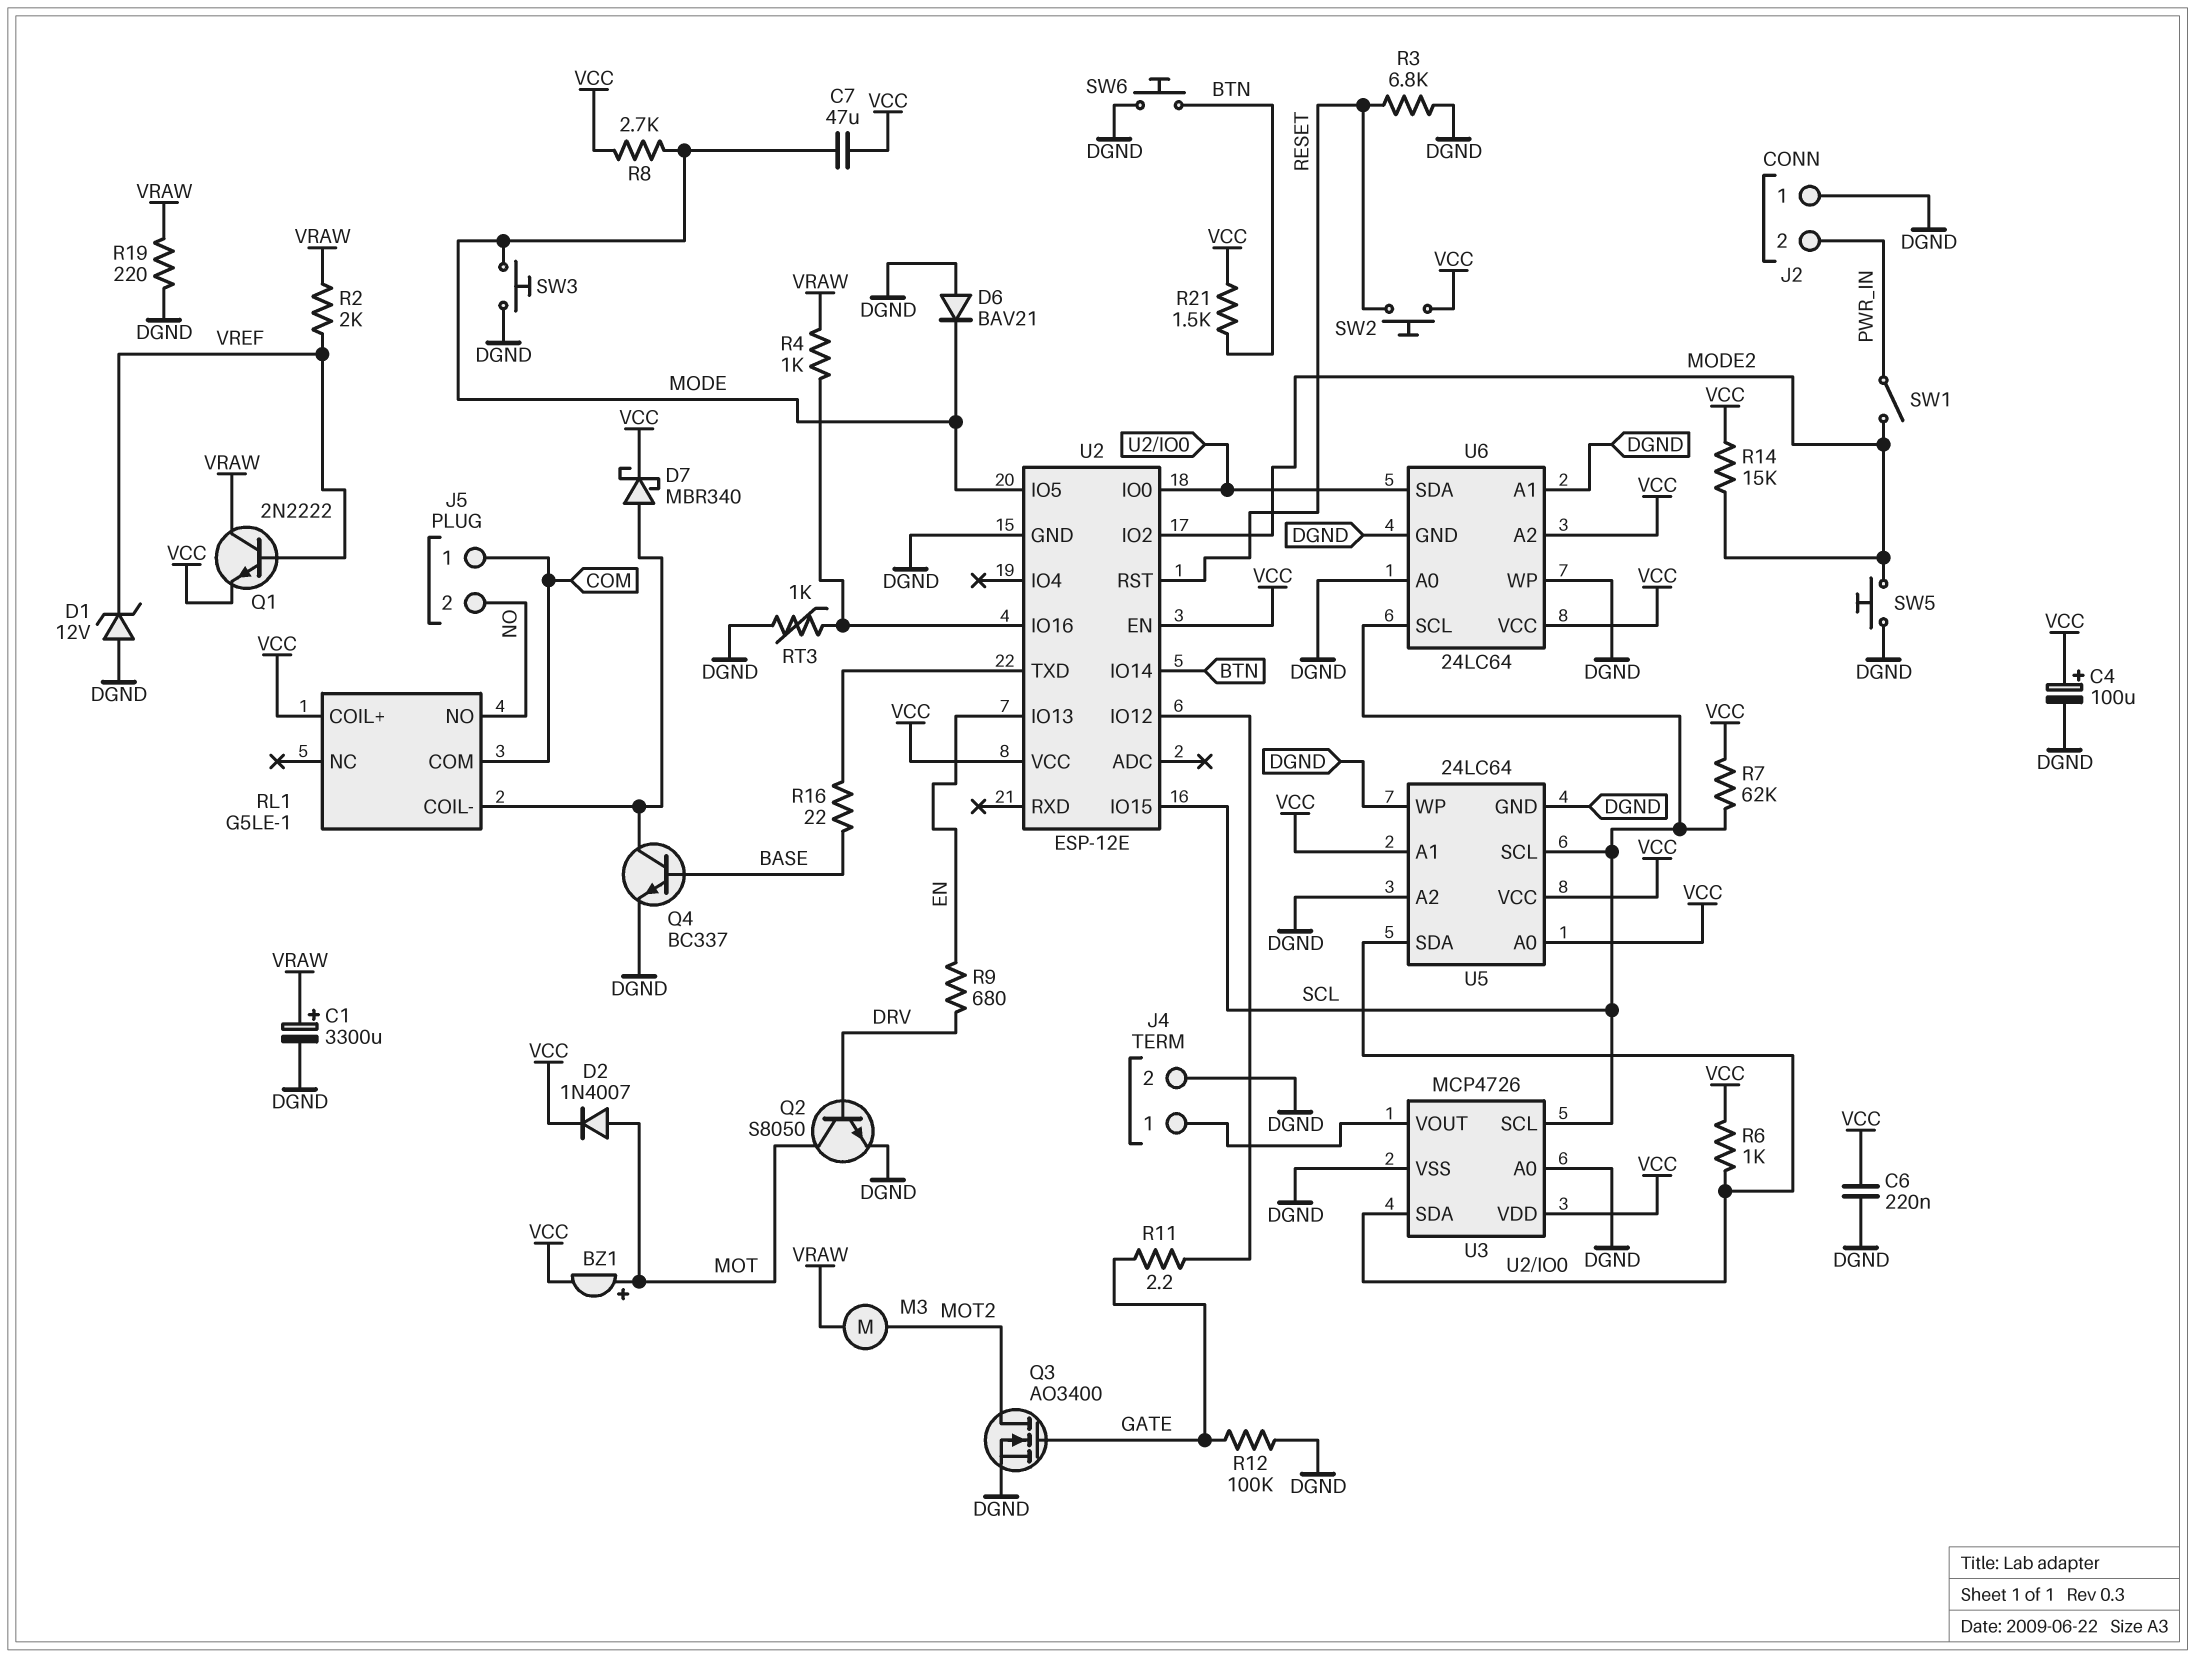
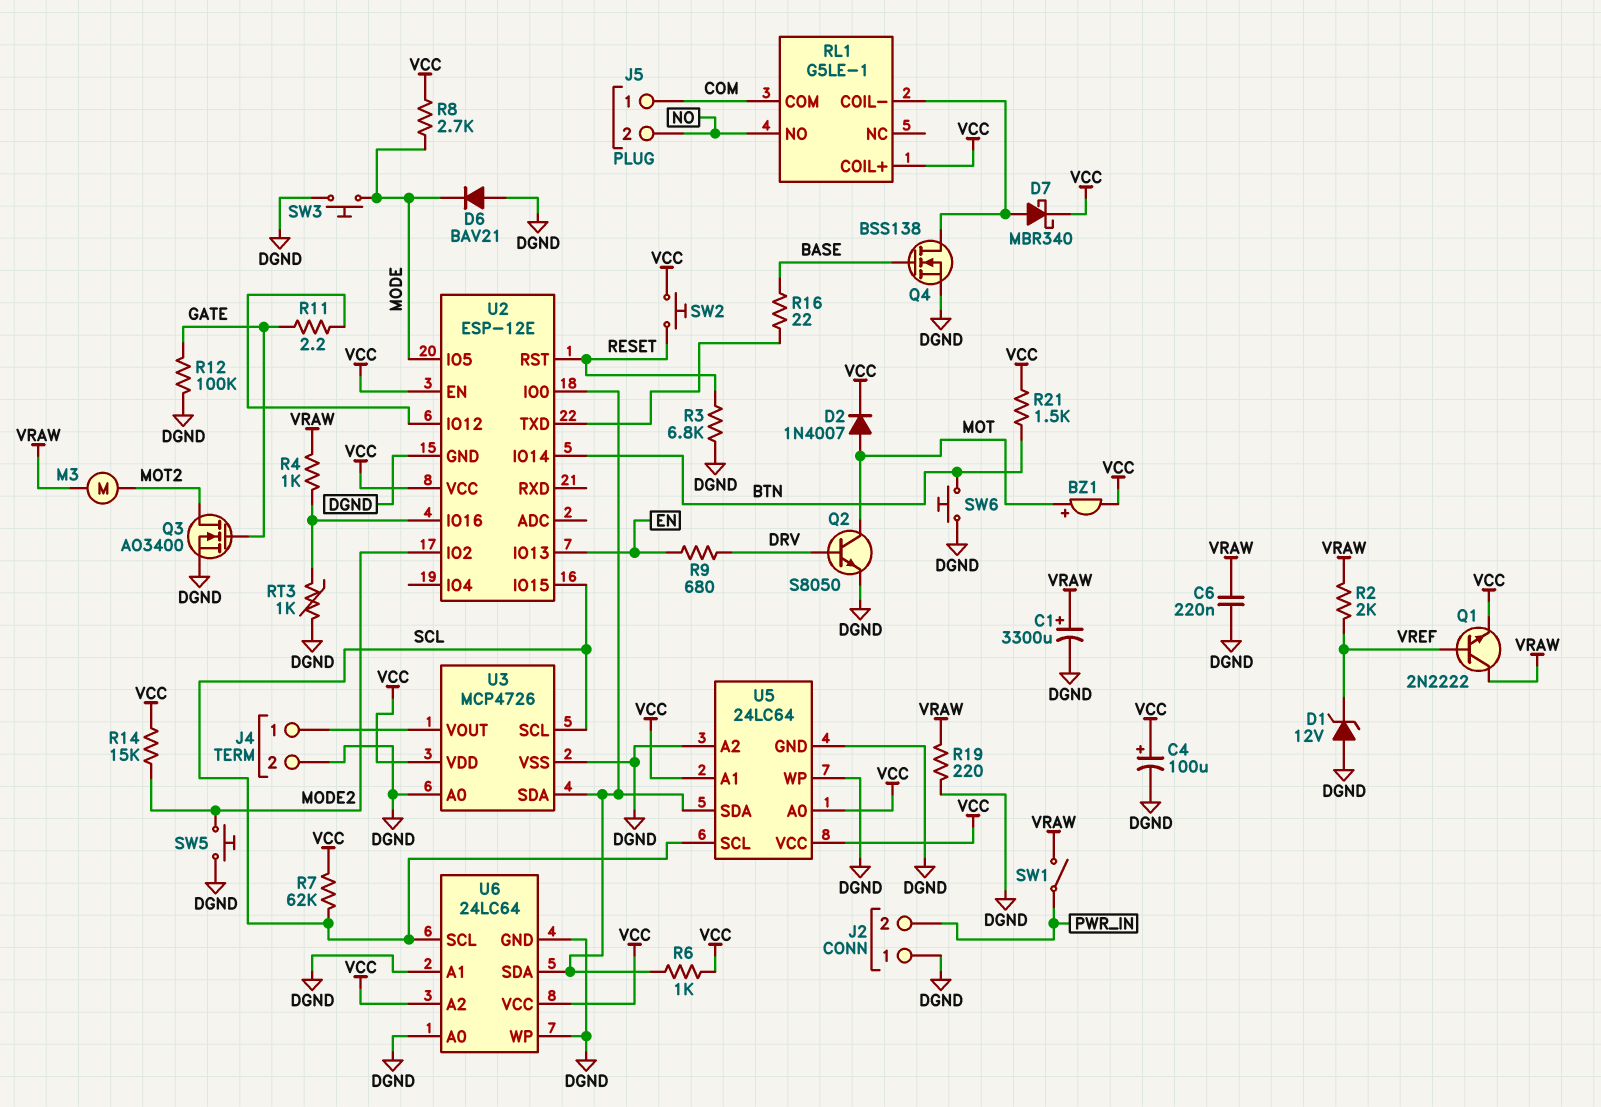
C6: 220nF (DGND, VCC) -> 220nF (DGND, VRAW)
C7: 47uF (MODE, VCC) -> none
Q4: NPN BC337 (B BASE, C RL1/COIL-, E DGND) -> NMOS BSS138 (G BASE, D RL1/COIL-, S DGND)
SW1: switch (MODE2, PWR_IN) -> switch (PWR_IN, VRAW)

